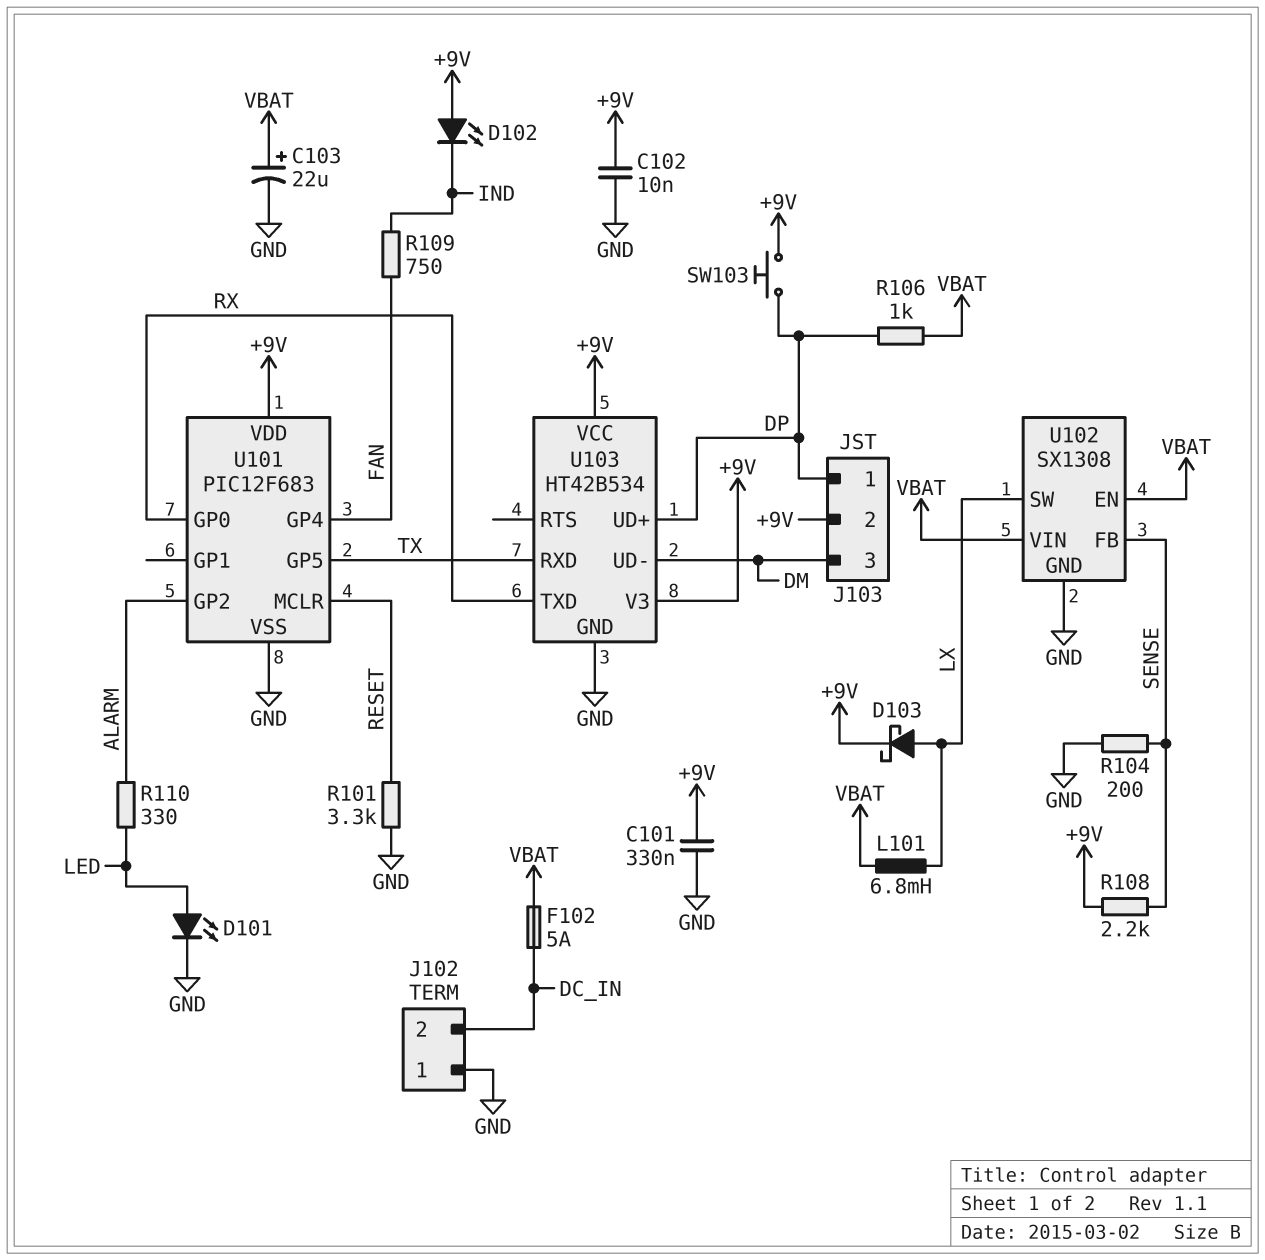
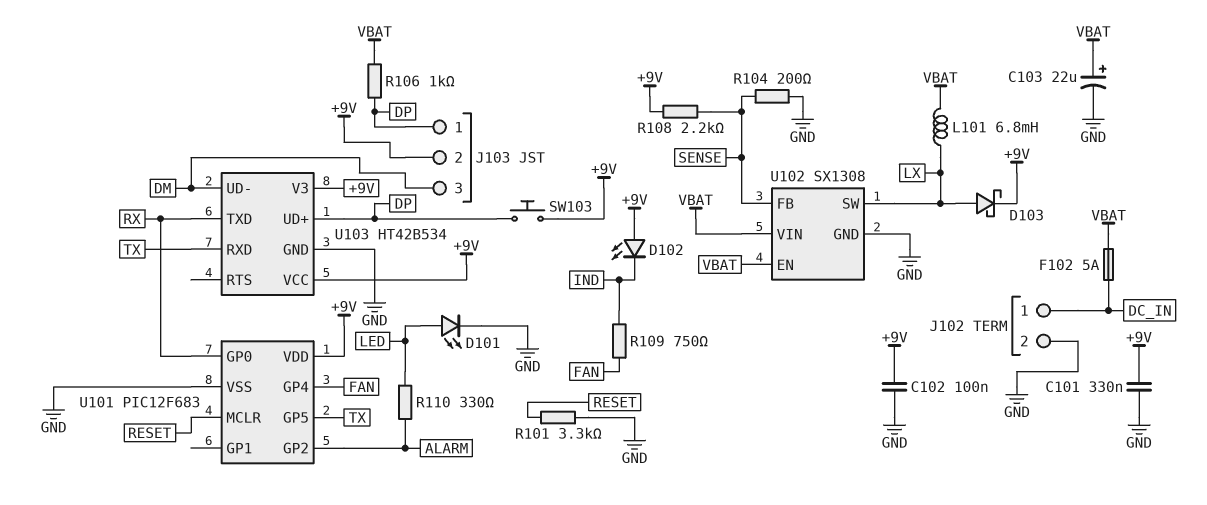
C102: 10nF (+9V, GND) -> 100nF (+9V, GND)
J102 pin 1: GND -> DC_IN
J102 pin 2: DC_IN -> GND

